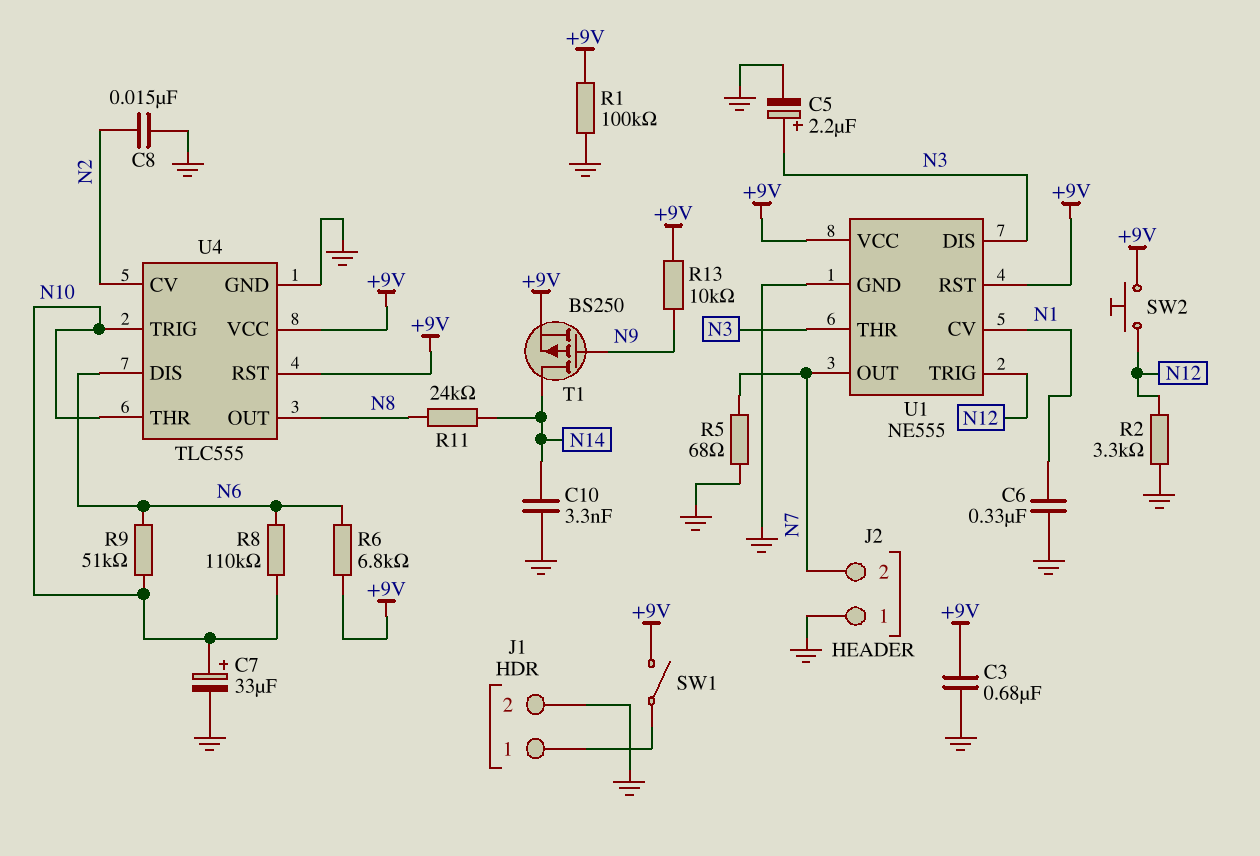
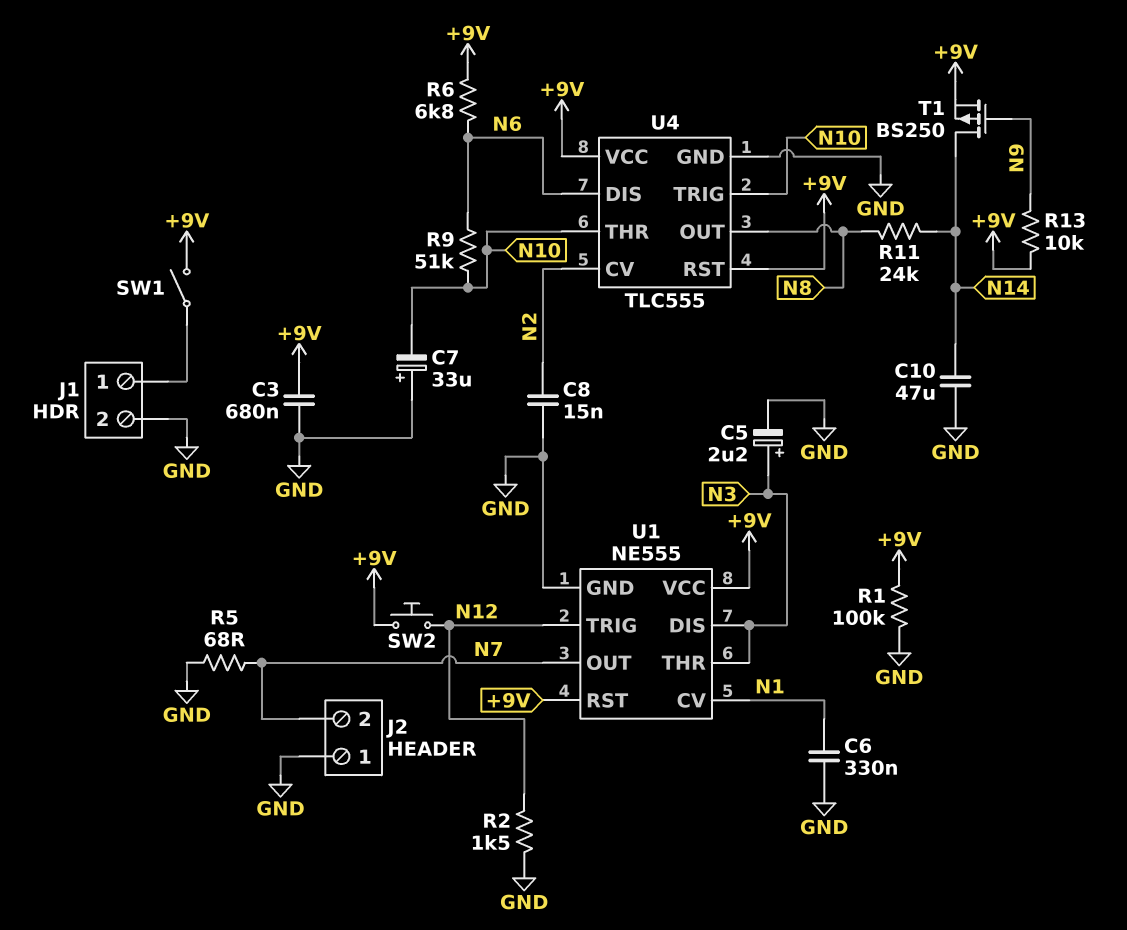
C7: 33uF (plus N10, minus GND) -> 33uF (plus GND, minus N10)
C10: 3.3nF (GND, N14) -> 47uF (GND, N14)
R2: 3.3k (GND, N12) -> 1.5k (GND, N12)
R8: 110k (N6, N10) -> none

